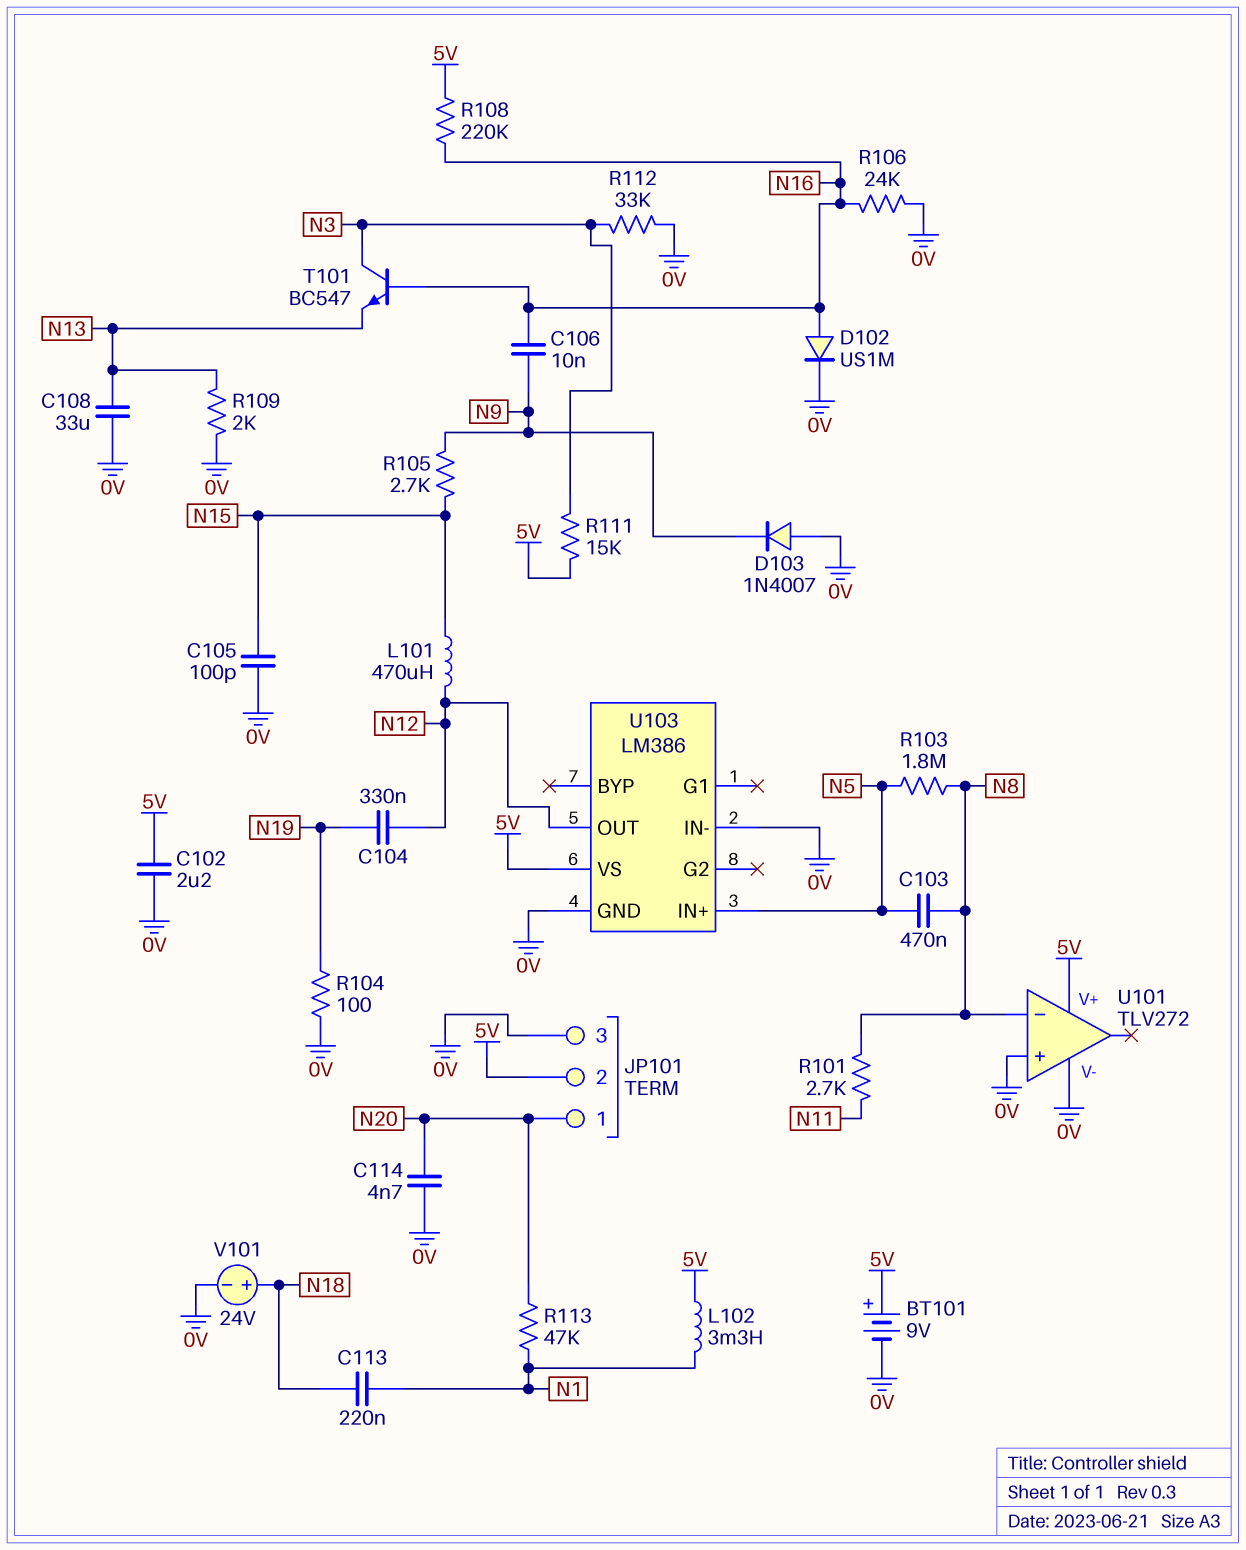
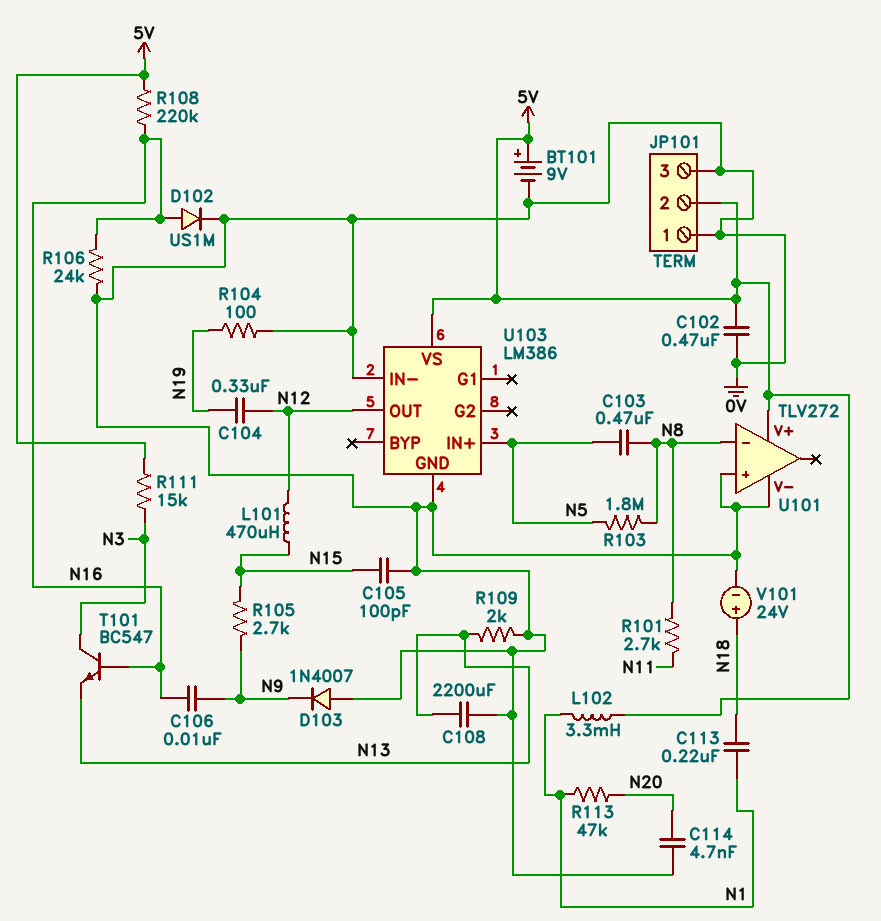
C102: 2.2uF (0V, 5V) -> 470nF (0V, 5V)
C108: 33uF (0V, N13) -> 2200uF (0V, N13)
JP101 pin 1: N20 -> 0V
R112: 33k (0V, N3) -> none

